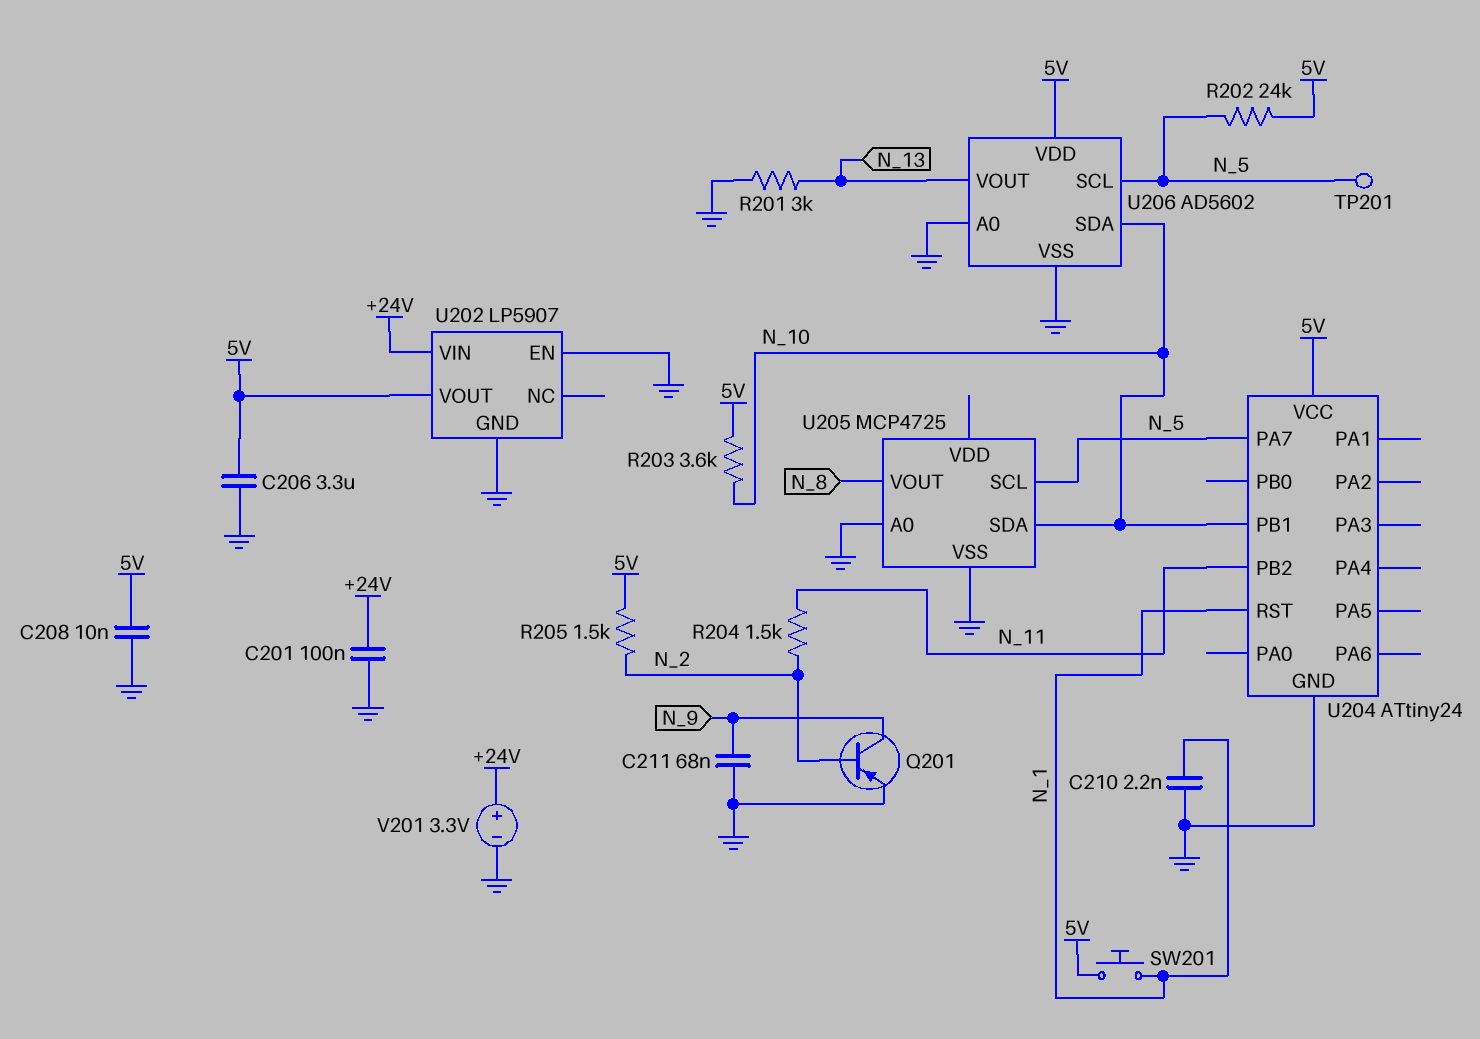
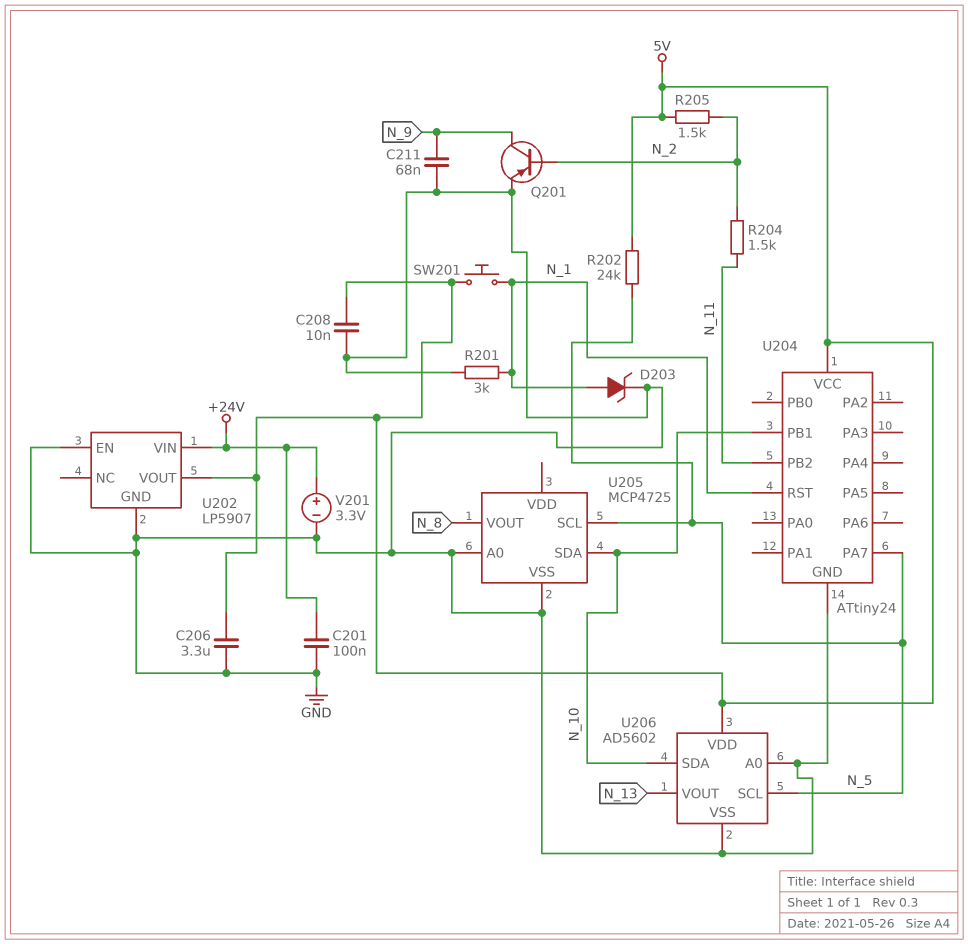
C210: 2.2nF (GND, N_1) -> none
D203: none -> zener (A N_1, K GND)
R201: 3k (GND, N_13) -> 3k (GND, N_1)
R203: 3.6k (5V, N_10) -> none
TP201: test point (N_5) -> none

